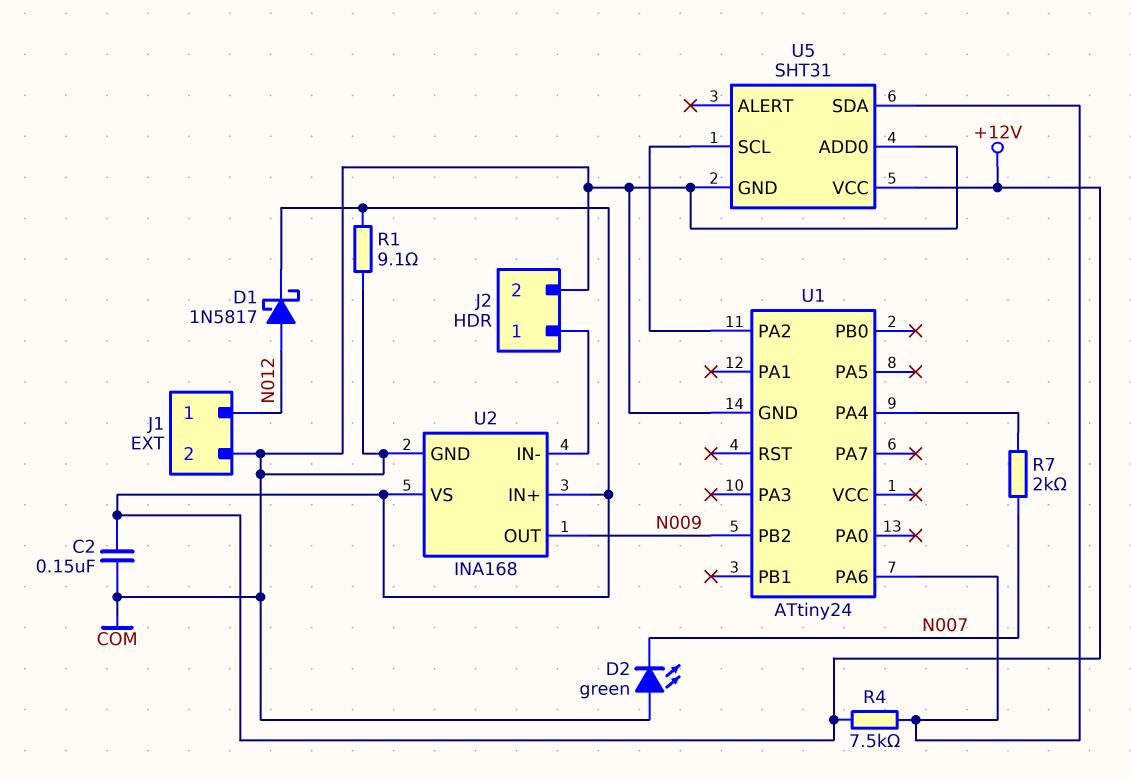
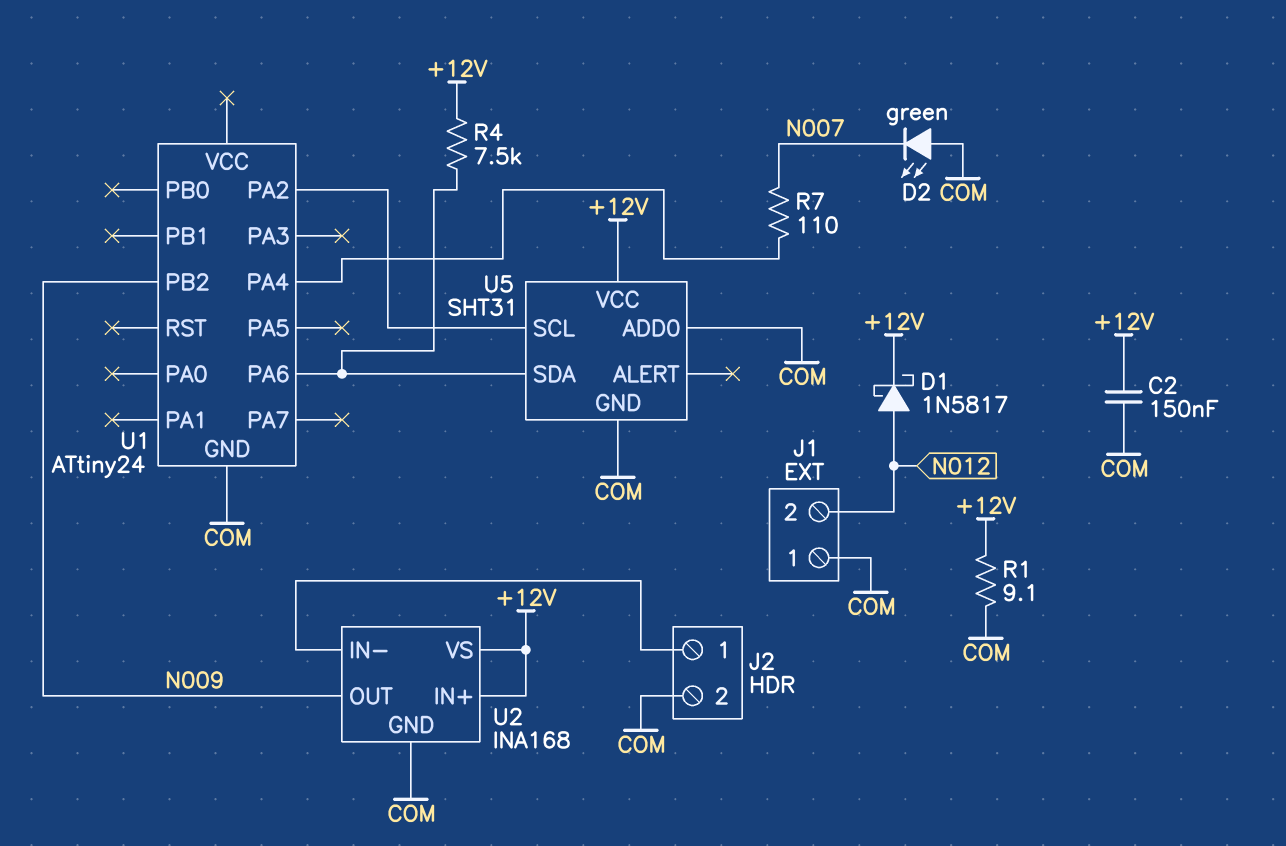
J1 pin 1: N012 -> COM
J1 pin 2: COM -> N012
R7: 2k (N007, U1/PA4) -> 110 (N007, U1/PA4)

